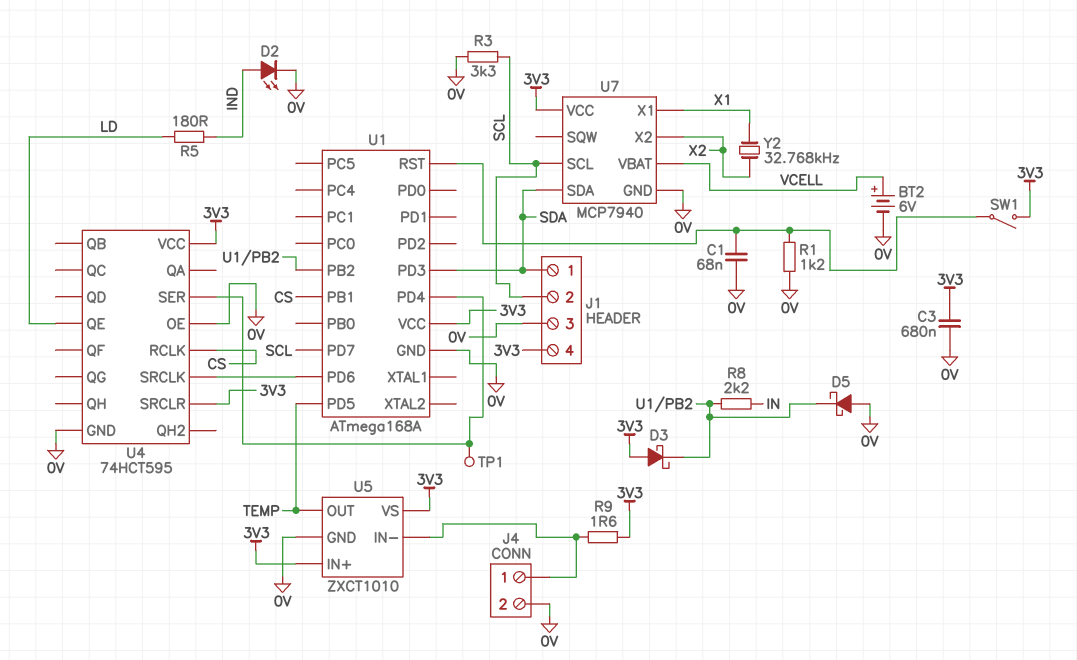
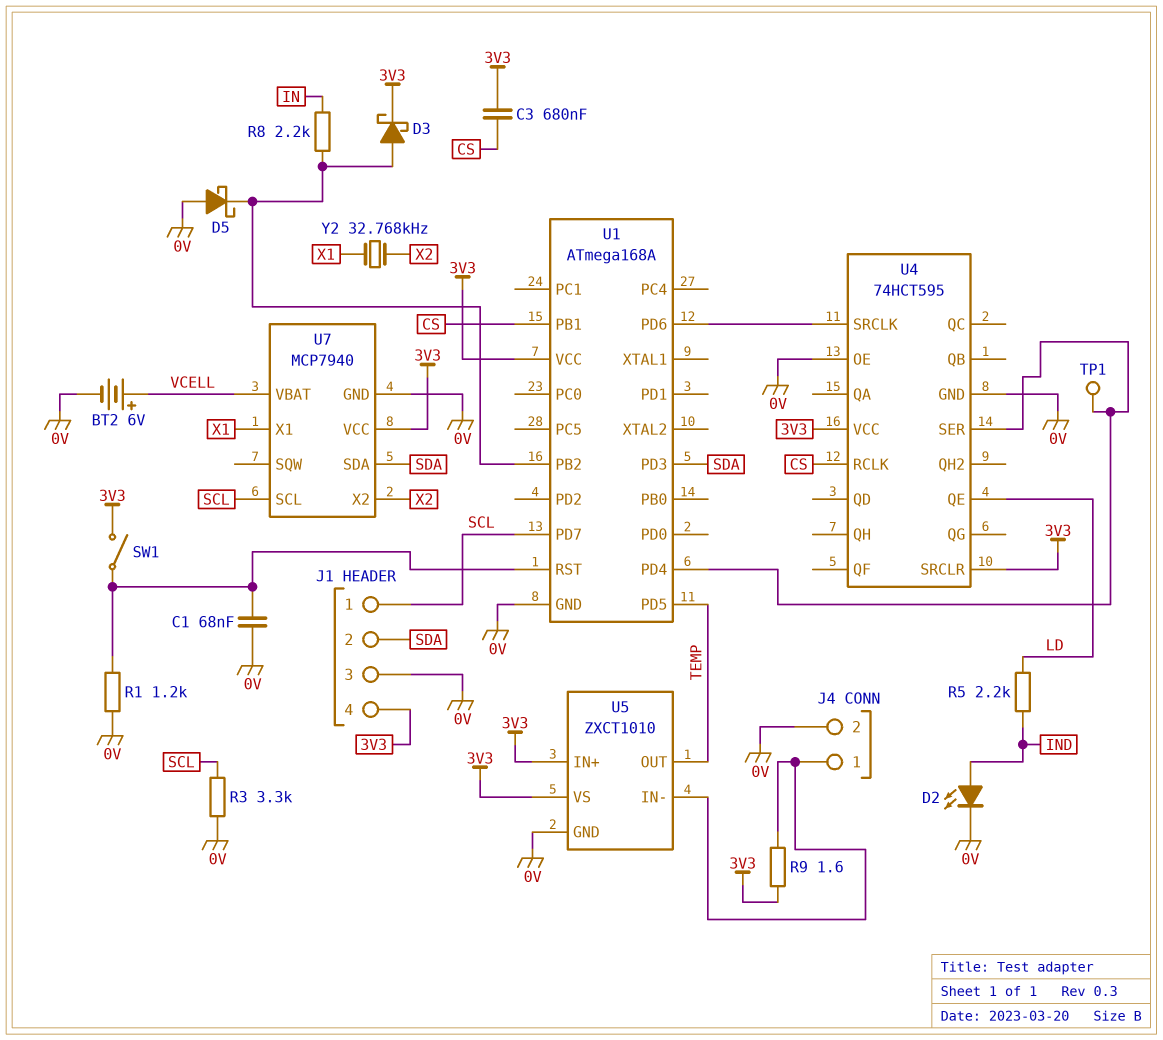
C3: 680nF (0V, 3V3) -> 680nF (3V3, CS)
D3: schottky (A 3V3, K U1/PB2) -> schottky (A U1/PB2, K 3V3)
J1 pin 1: SDA -> SCL
J1 pin 2: SCL -> SDA
R5: 180 (IND, LD) -> 2.2k (IND, LD)

